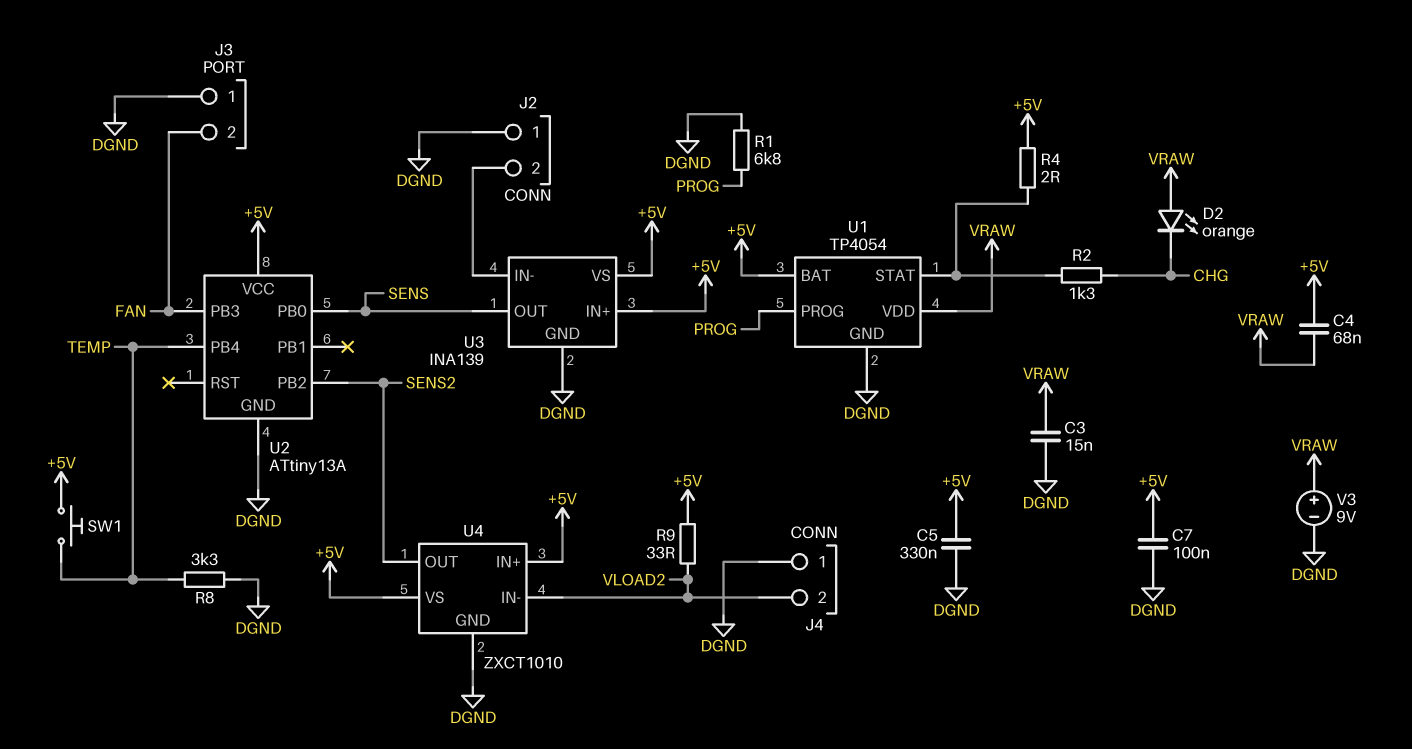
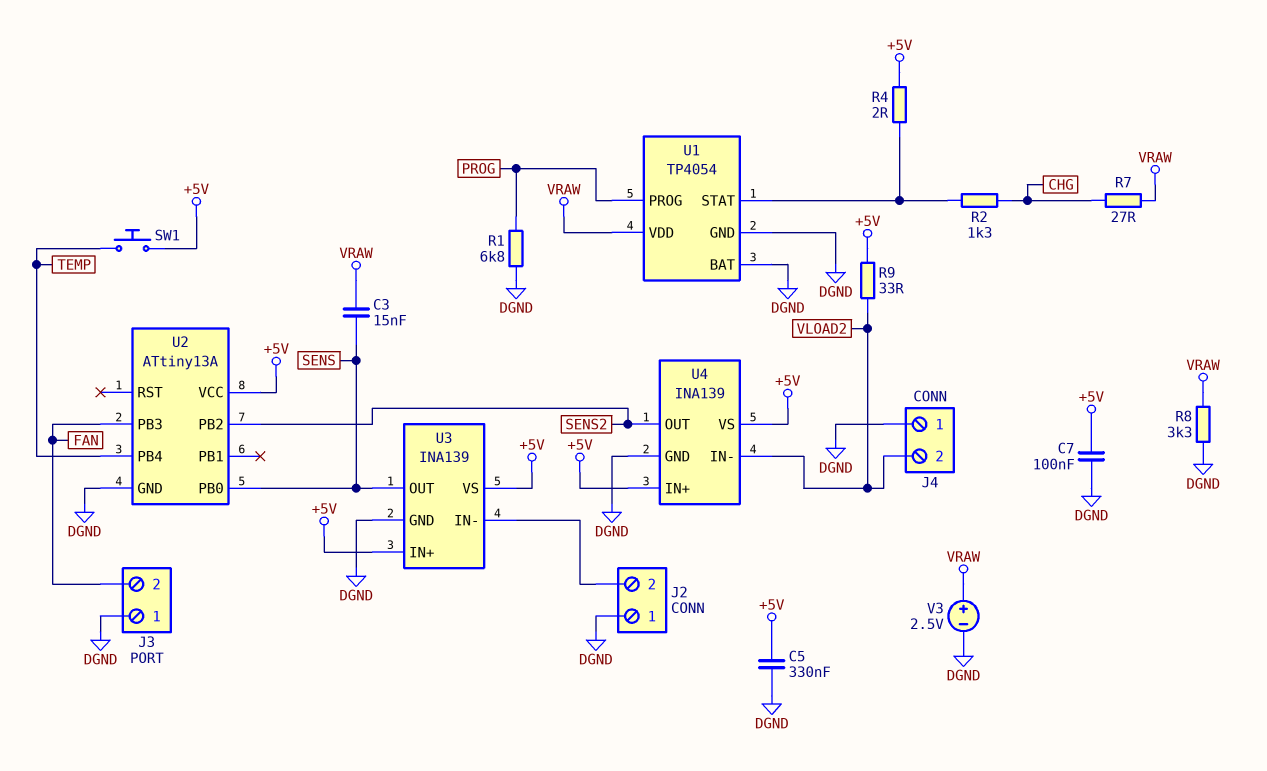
C3: 15nF (DGND, VRAW) -> 15nF (SENS, VRAW)
C4: 68nF (+5V, VRAW) -> none
D2: LED orange (A VRAW, K CHG) -> none
R7: none -> 27 (CHG, VRAW)
R8: 3.3k (DGND, TEMP) -> 3.3k (DGND, VRAW)
U1 pin BAT: +5V -> DGND
U4: ZXCT1010 -> INA139
V3: 9V (plus VRAW, minus DGND) -> 2.5V (plus VRAW, minus DGND)

